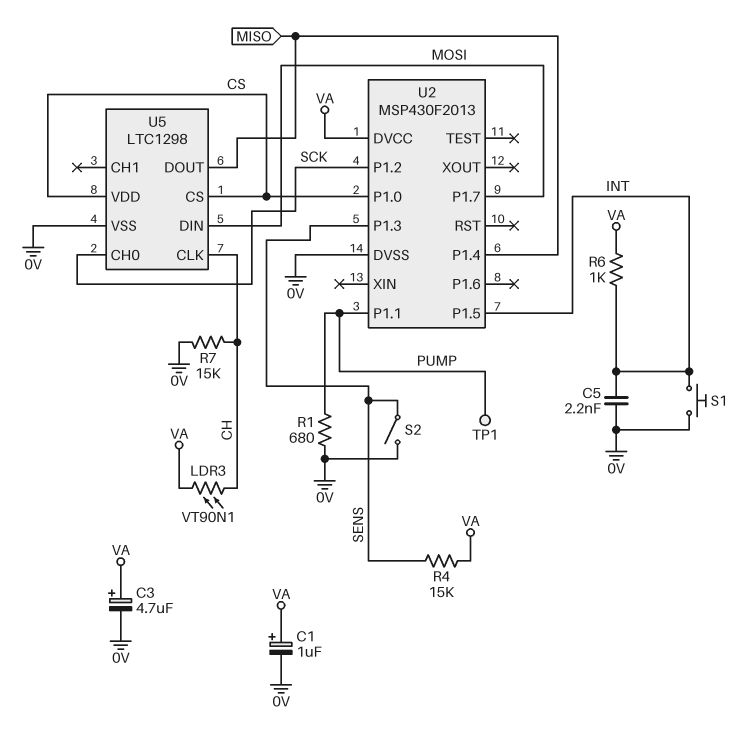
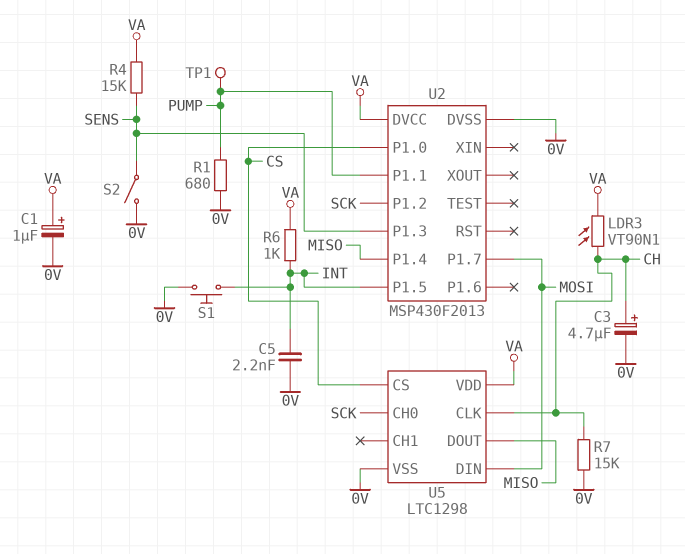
C3: 4.7uF (plus VA, minus 0V) -> 4.7uF (plus CH, minus 0V)
U5 pin VDD: CS -> VA

